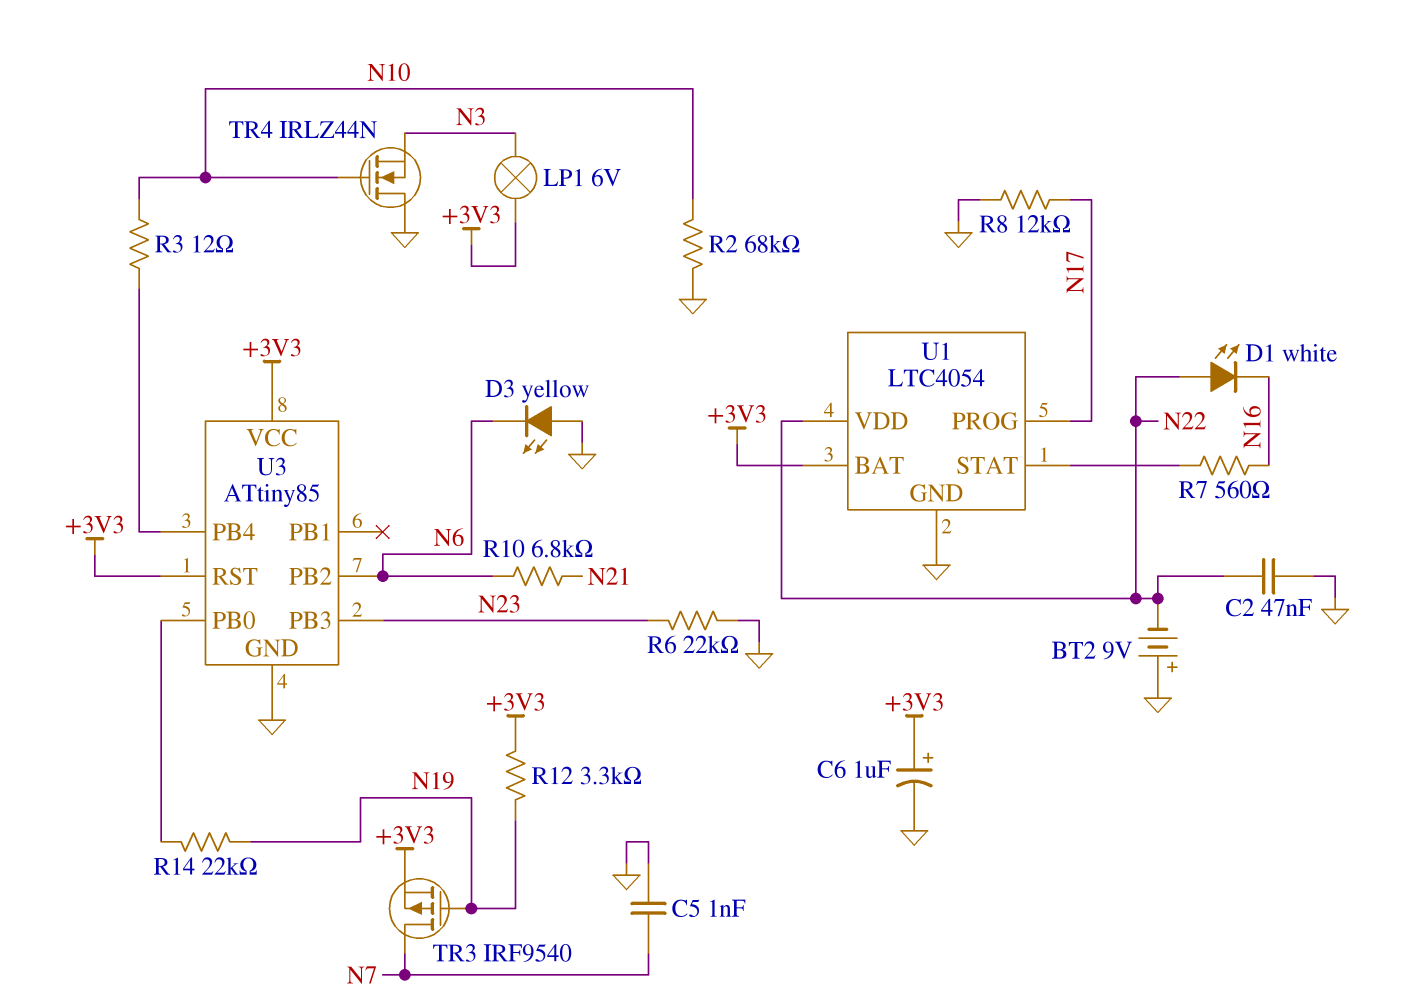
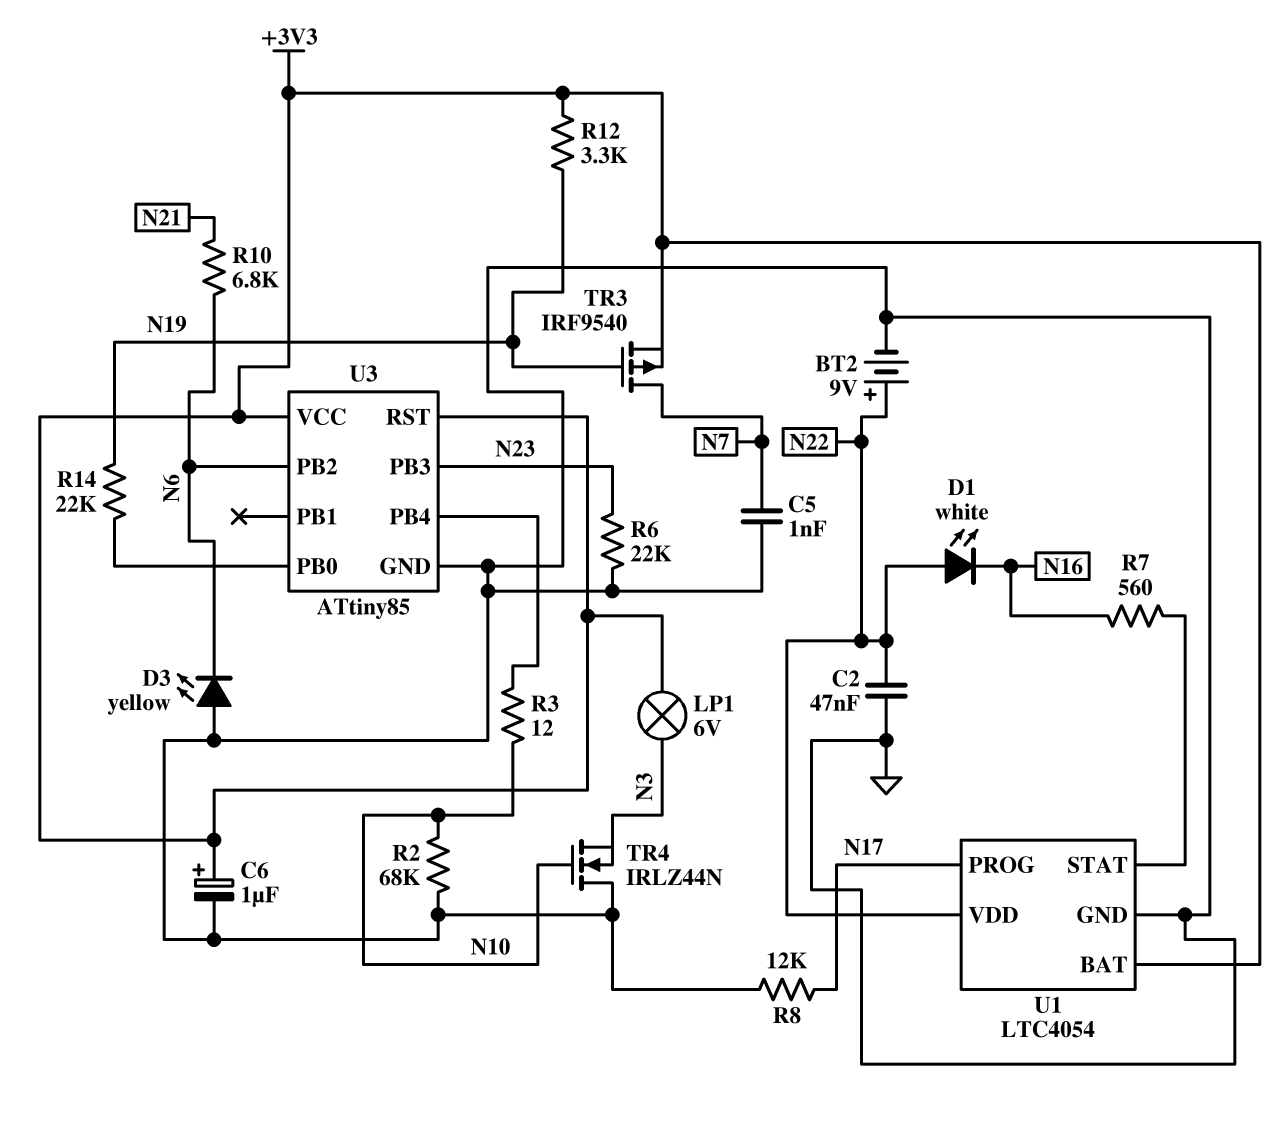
BT2: 9V (plus GND, minus N22) -> 9V (plus N22, minus GND)

